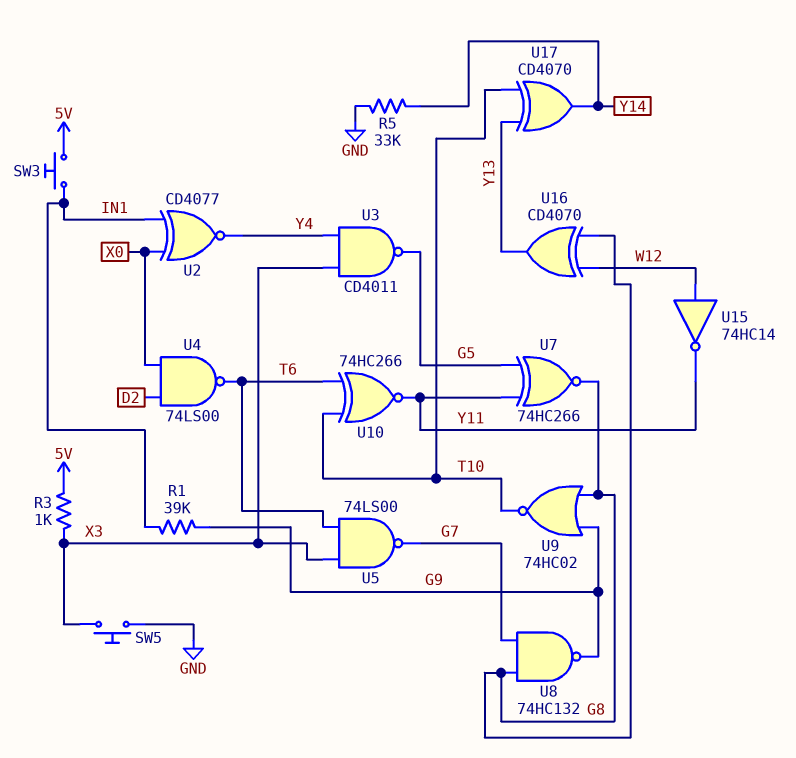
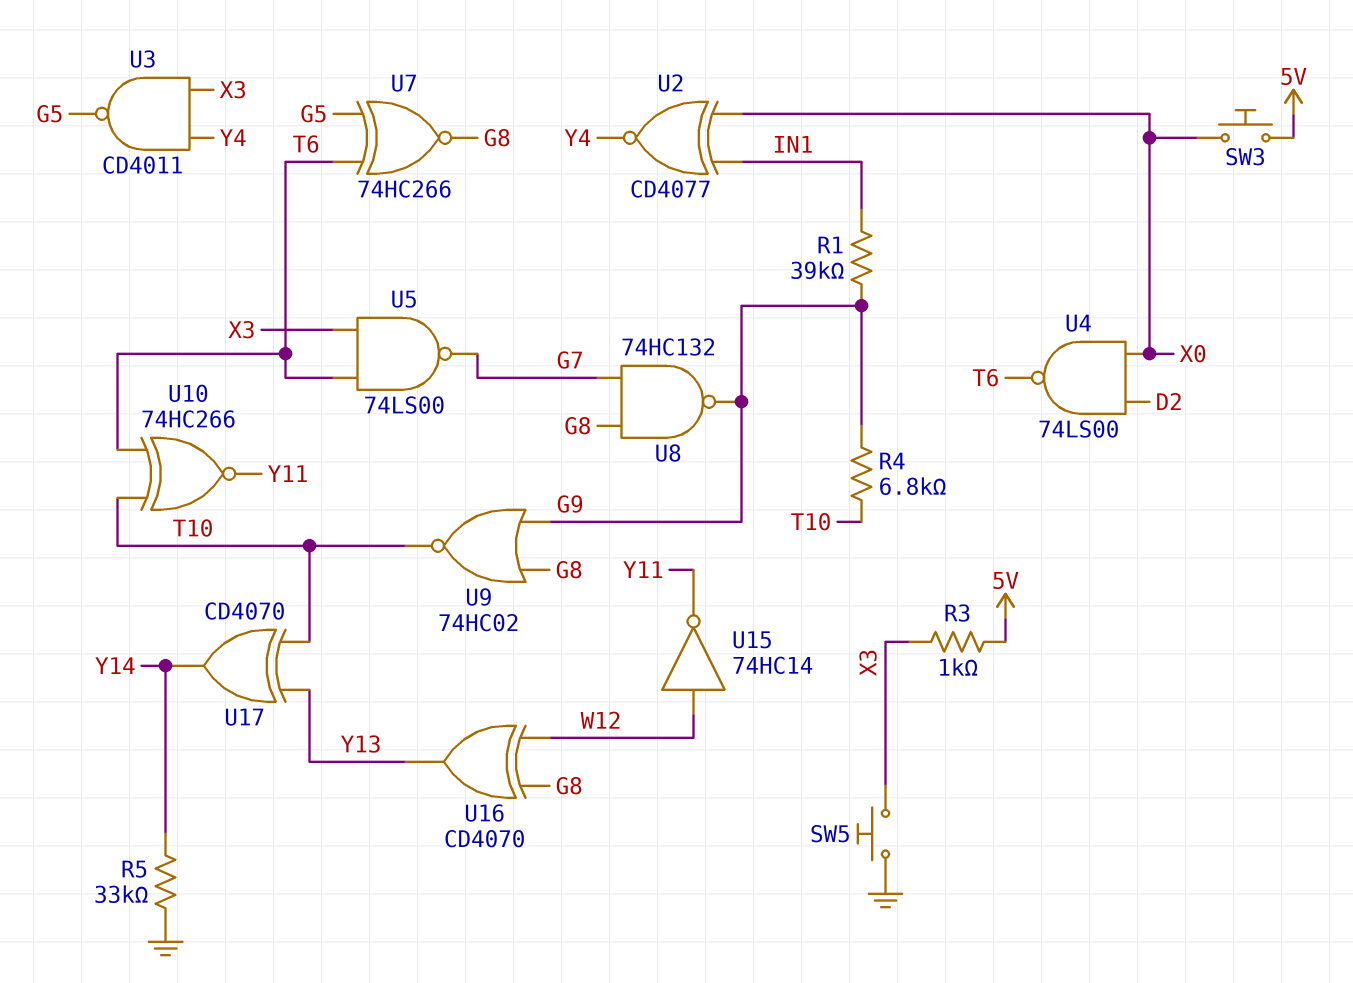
R4: none -> 6.8k (G9, T10)
SW3: button (5V, IN1) -> button (5V, X0)
U7: XNOR 74HC266 (in G5, in Y11, out G8) -> XNOR 74HC266 (in G5, in T6, out G8)

